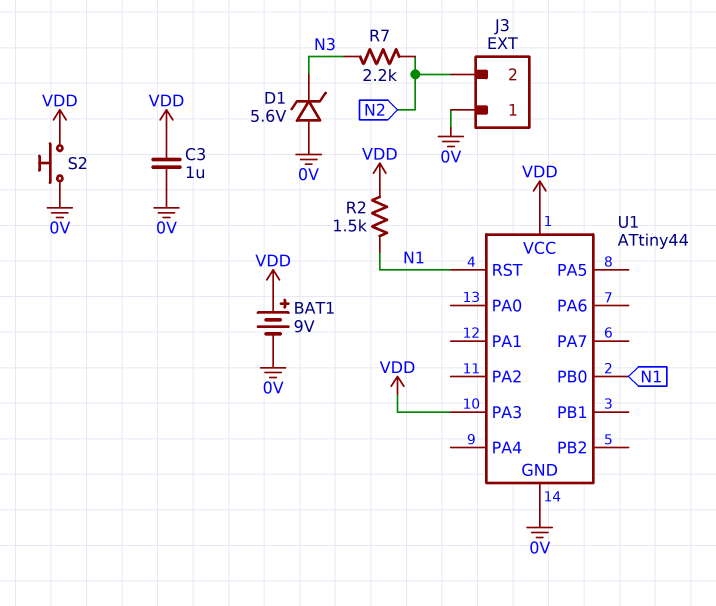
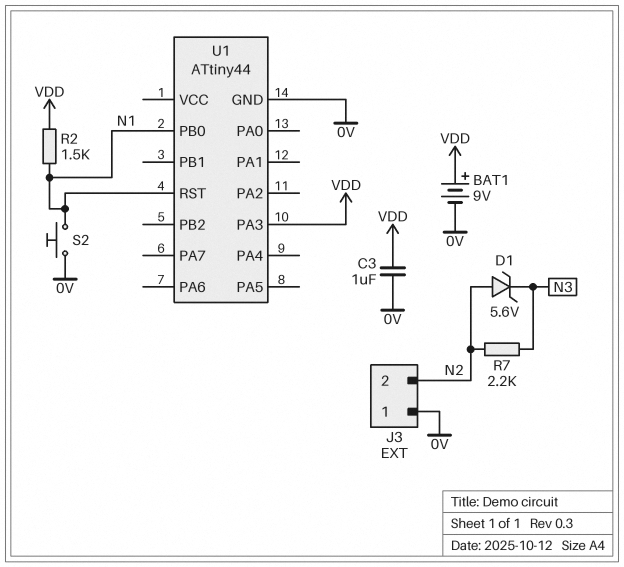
D1: zener 5.6V (A 0V, K N3) -> zener 5.6V (A N2, K N3)
S2: button (0V, VDD) -> button (0V, N1)
U1 pin VCC: VDD -> none

